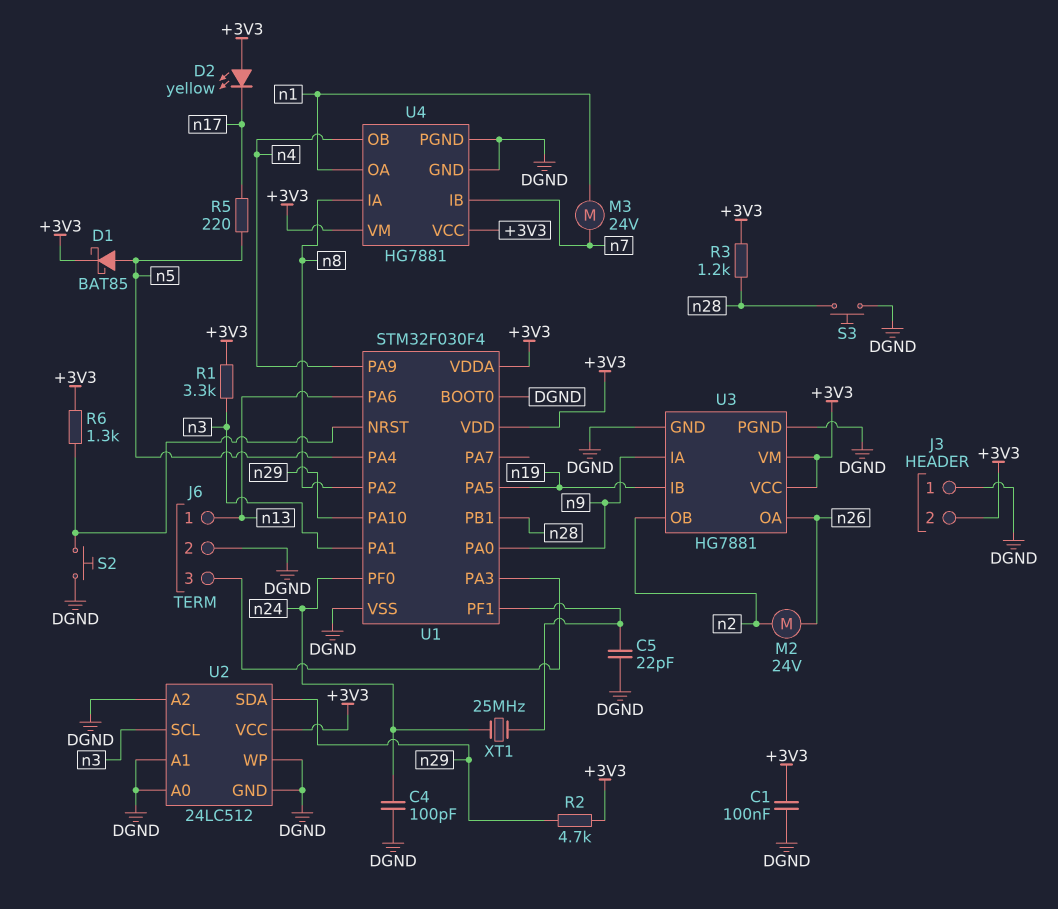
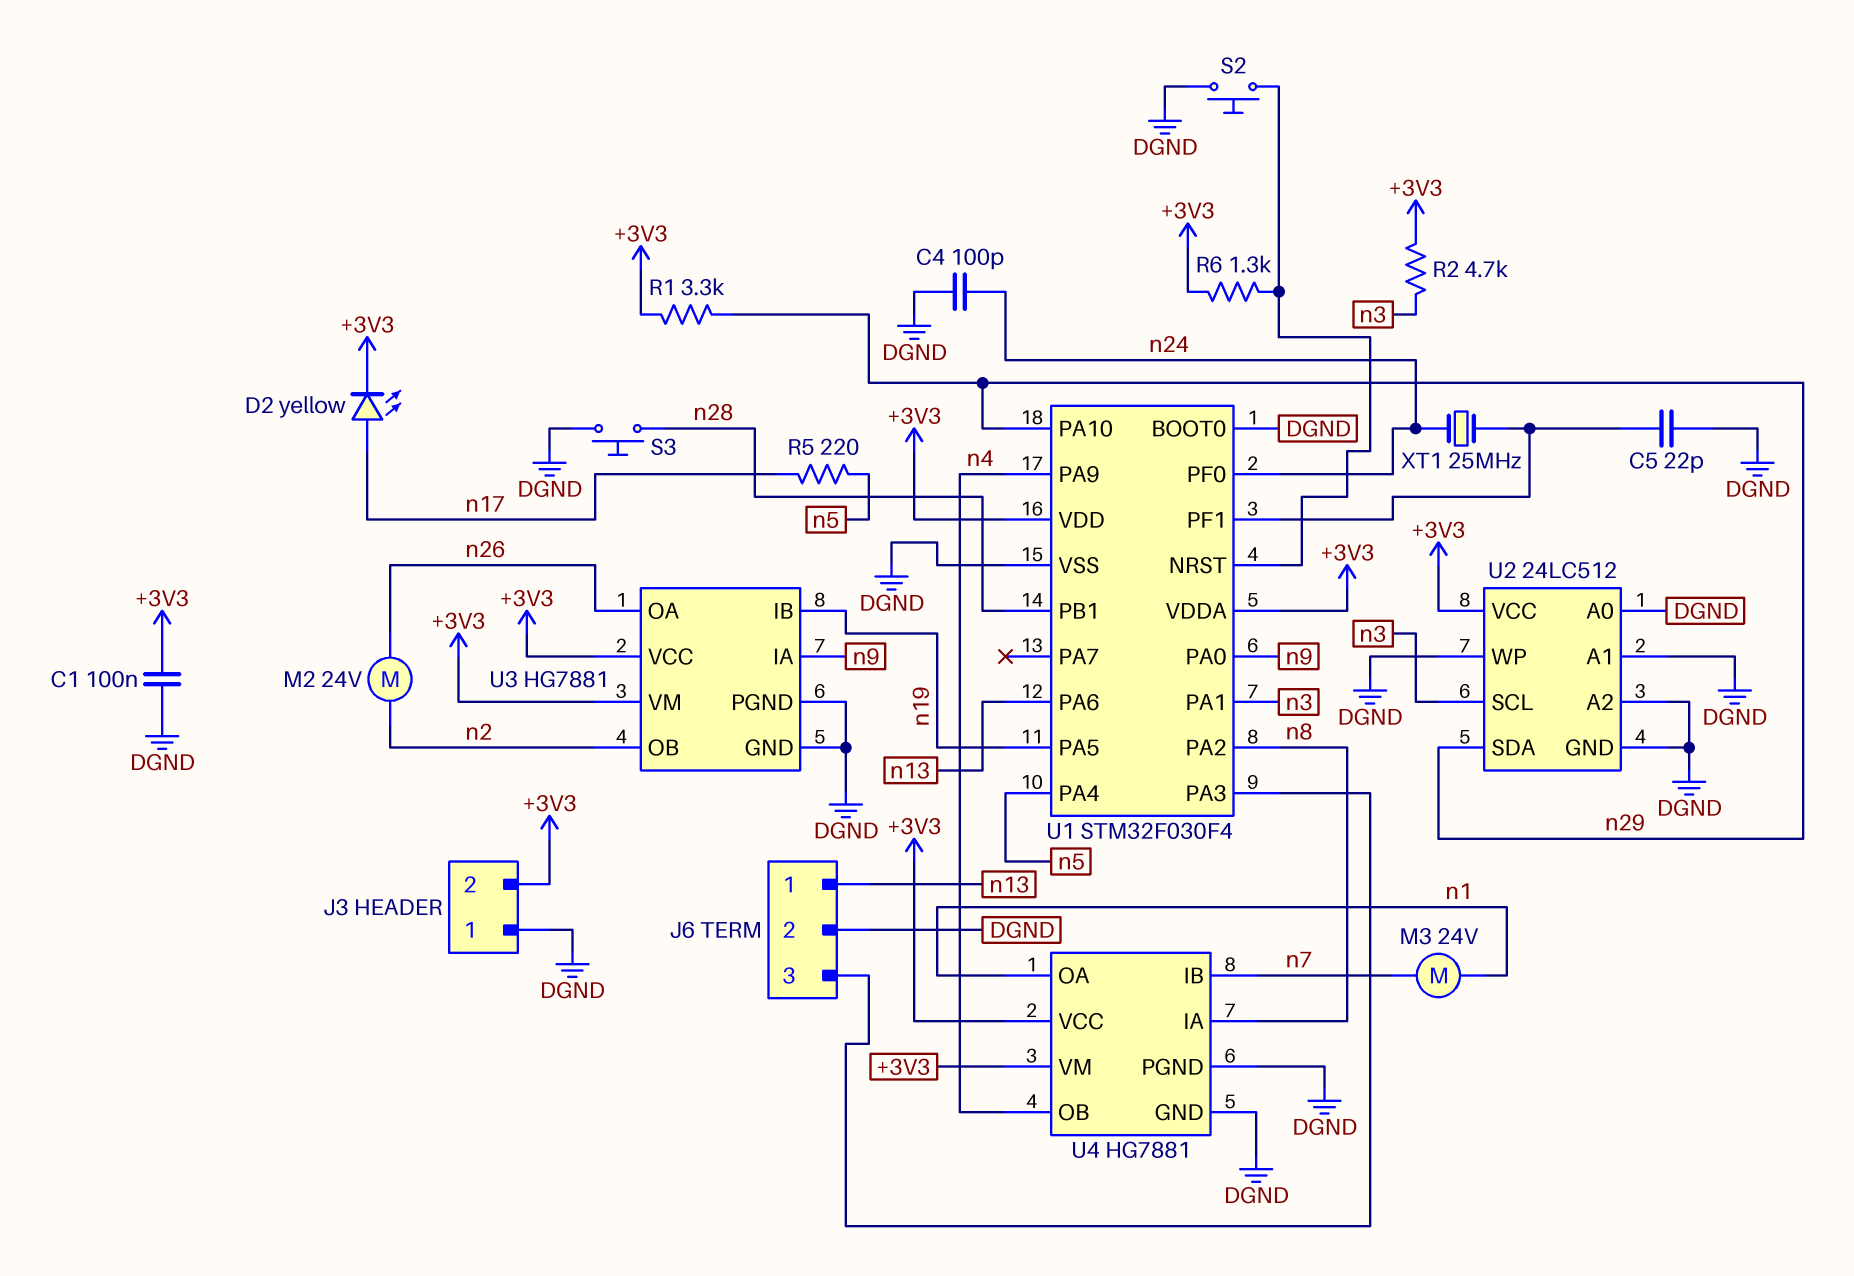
D1: schottky BAT85 (A n5, K +3V3) -> none
D2: LED yellow (A +3V3, K n17) -> LED yellow (A n17, K +3V3)
R1: 3.3k (+3V3, n3) -> 3.3k (+3V3, n29)
R2: 4.7k (+3V3, n29) -> 4.7k (+3V3, n3)
R3: 1.2k (+3V3, n28) -> none

